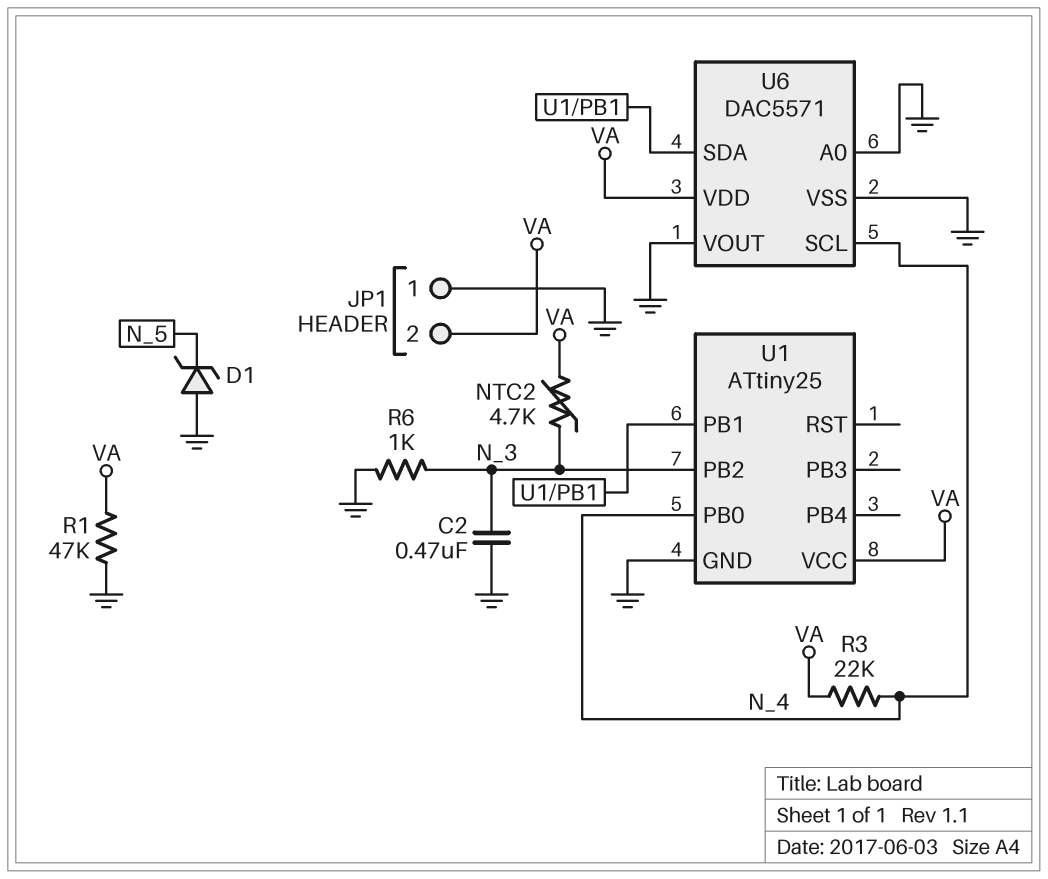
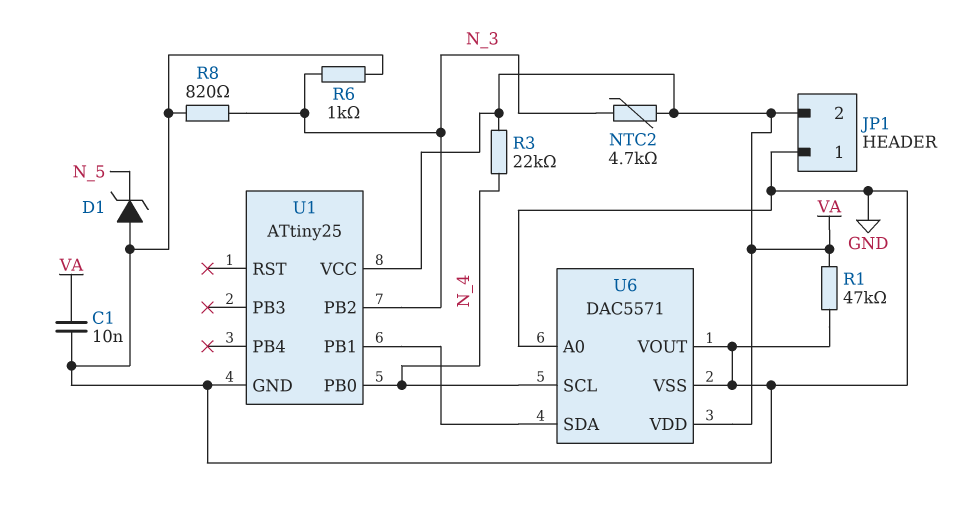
C1: none -> 10nF (GND, VA)
C2: 470nF (GND, N_3) -> none
R8: none -> 820 (GND, N_3)

